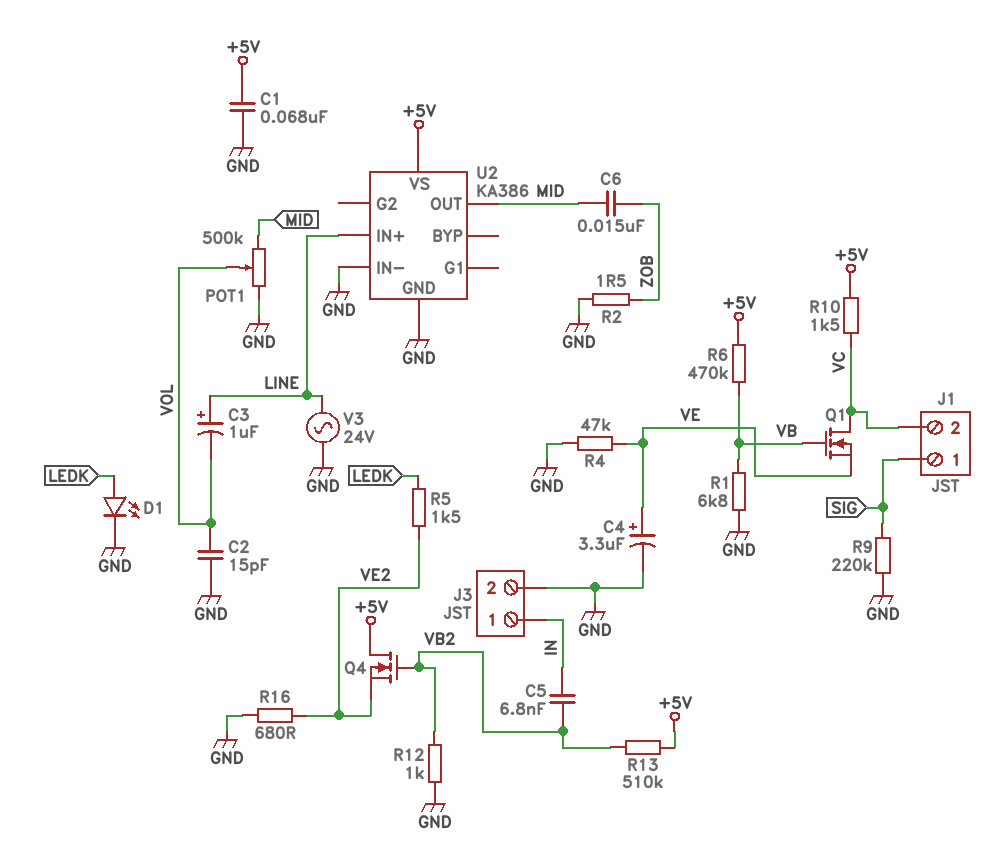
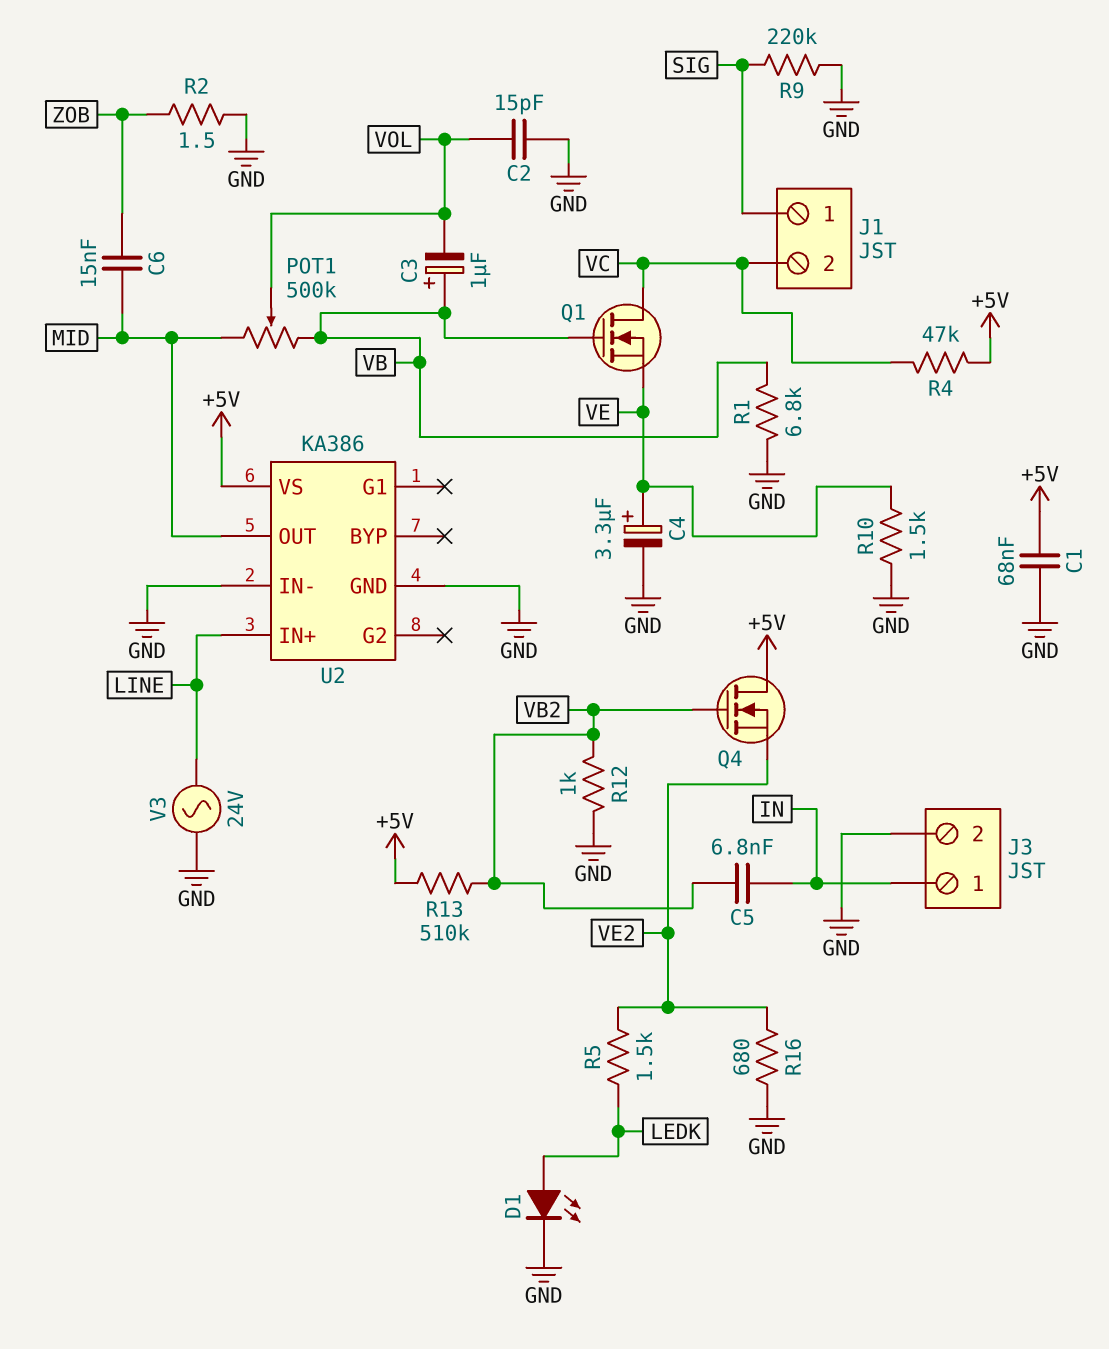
C3: 1uF (plus LINE, minus VOL) -> 1uF (plus VB, minus VOL)
POT1: 500k (GND, MID, wiper VOL) -> 500k (MID, VB, wiper VOL)
R4: 47k (GND, VE) -> 47k (+5V, VC)
R6: 470k (+5V, VB) -> none
R10: 1.5k (+5V, VC) -> 1.5k (GND, VE)

